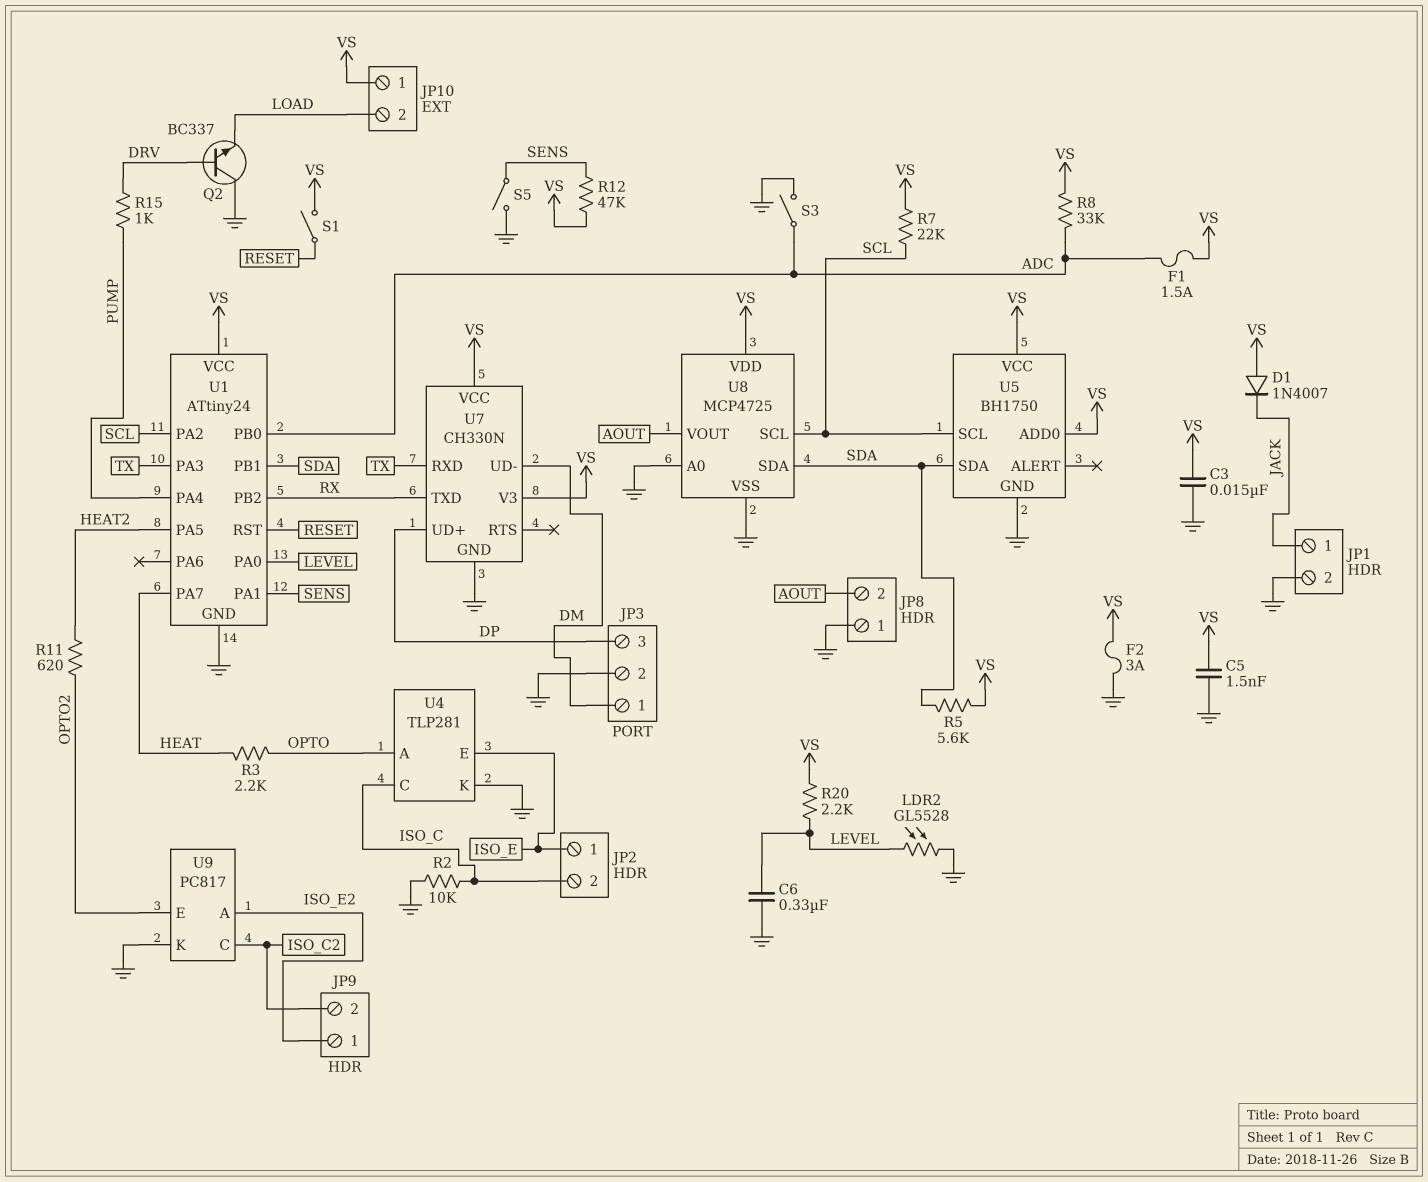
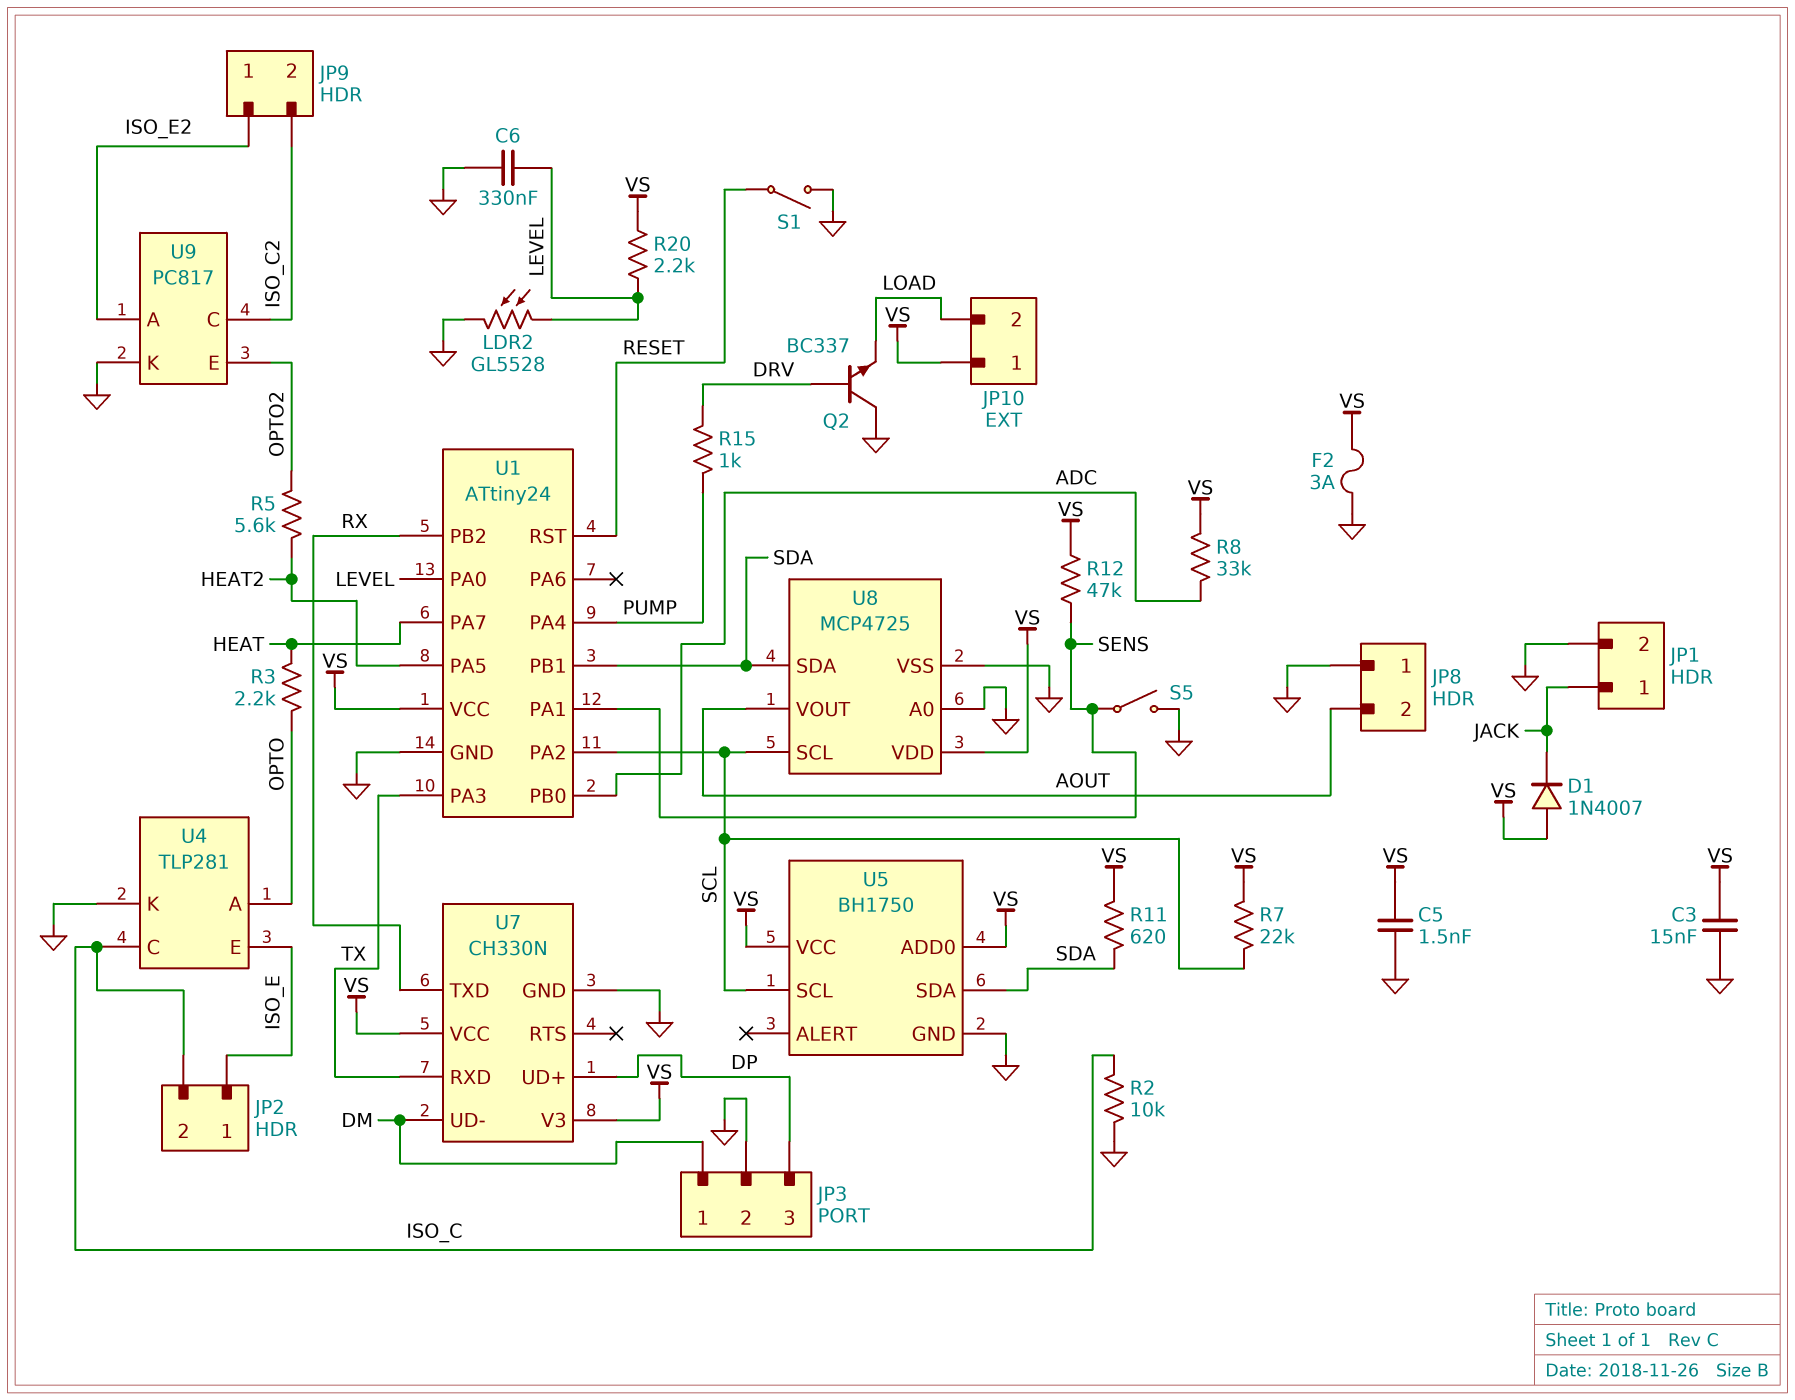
F1: 1.5A (ADC, VS) -> none
R5: 5.6k (SDA, VS) -> 5.6k (HEAT2, OPTO2)
R11: 620 (HEAT2, OPTO2) -> 620 (SDA, VS)
S1: switch (RESET, VS) -> switch (GND, RESET)
S3: switch (ADC, GND) -> none

